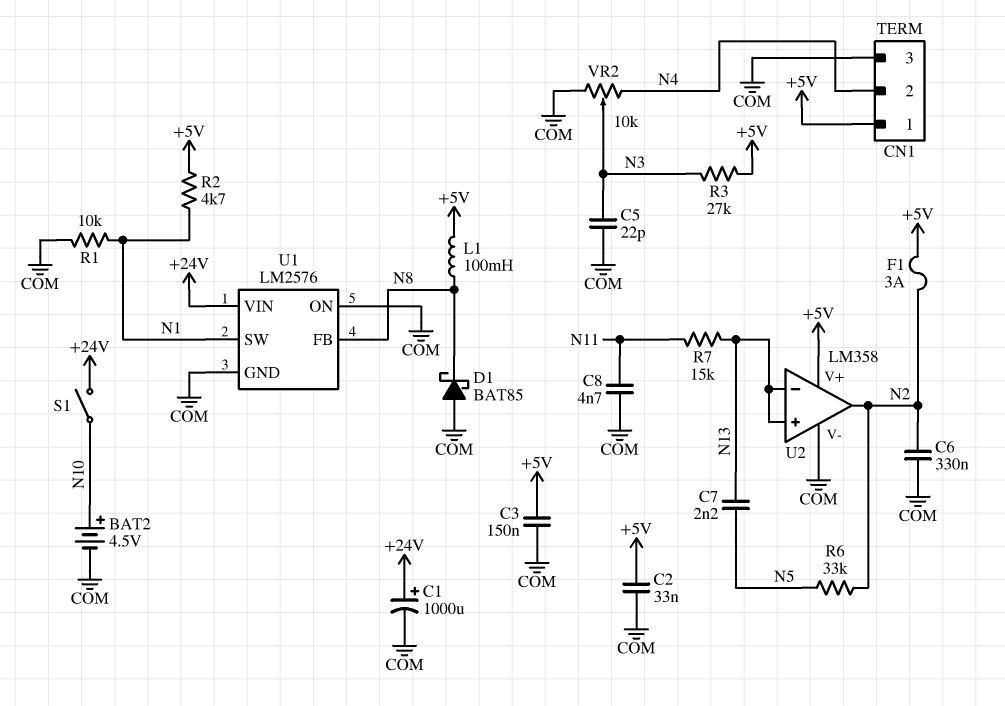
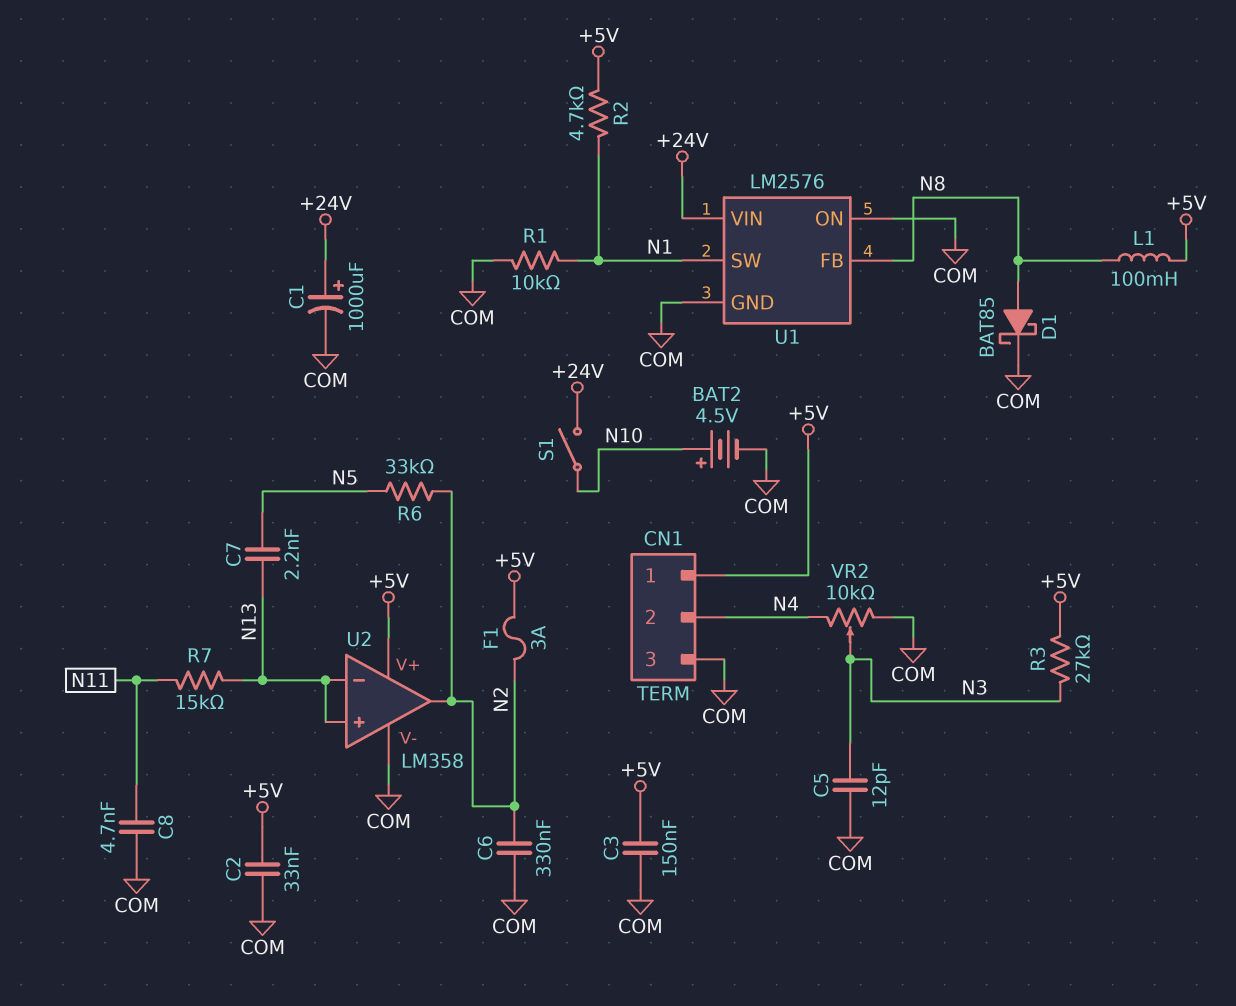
C5: 22pF (COM, N3) -> 12pF (COM, N3)
D1: schottky BAT85 (A COM, K N8) -> schottky BAT85 (A N8, K COM)

